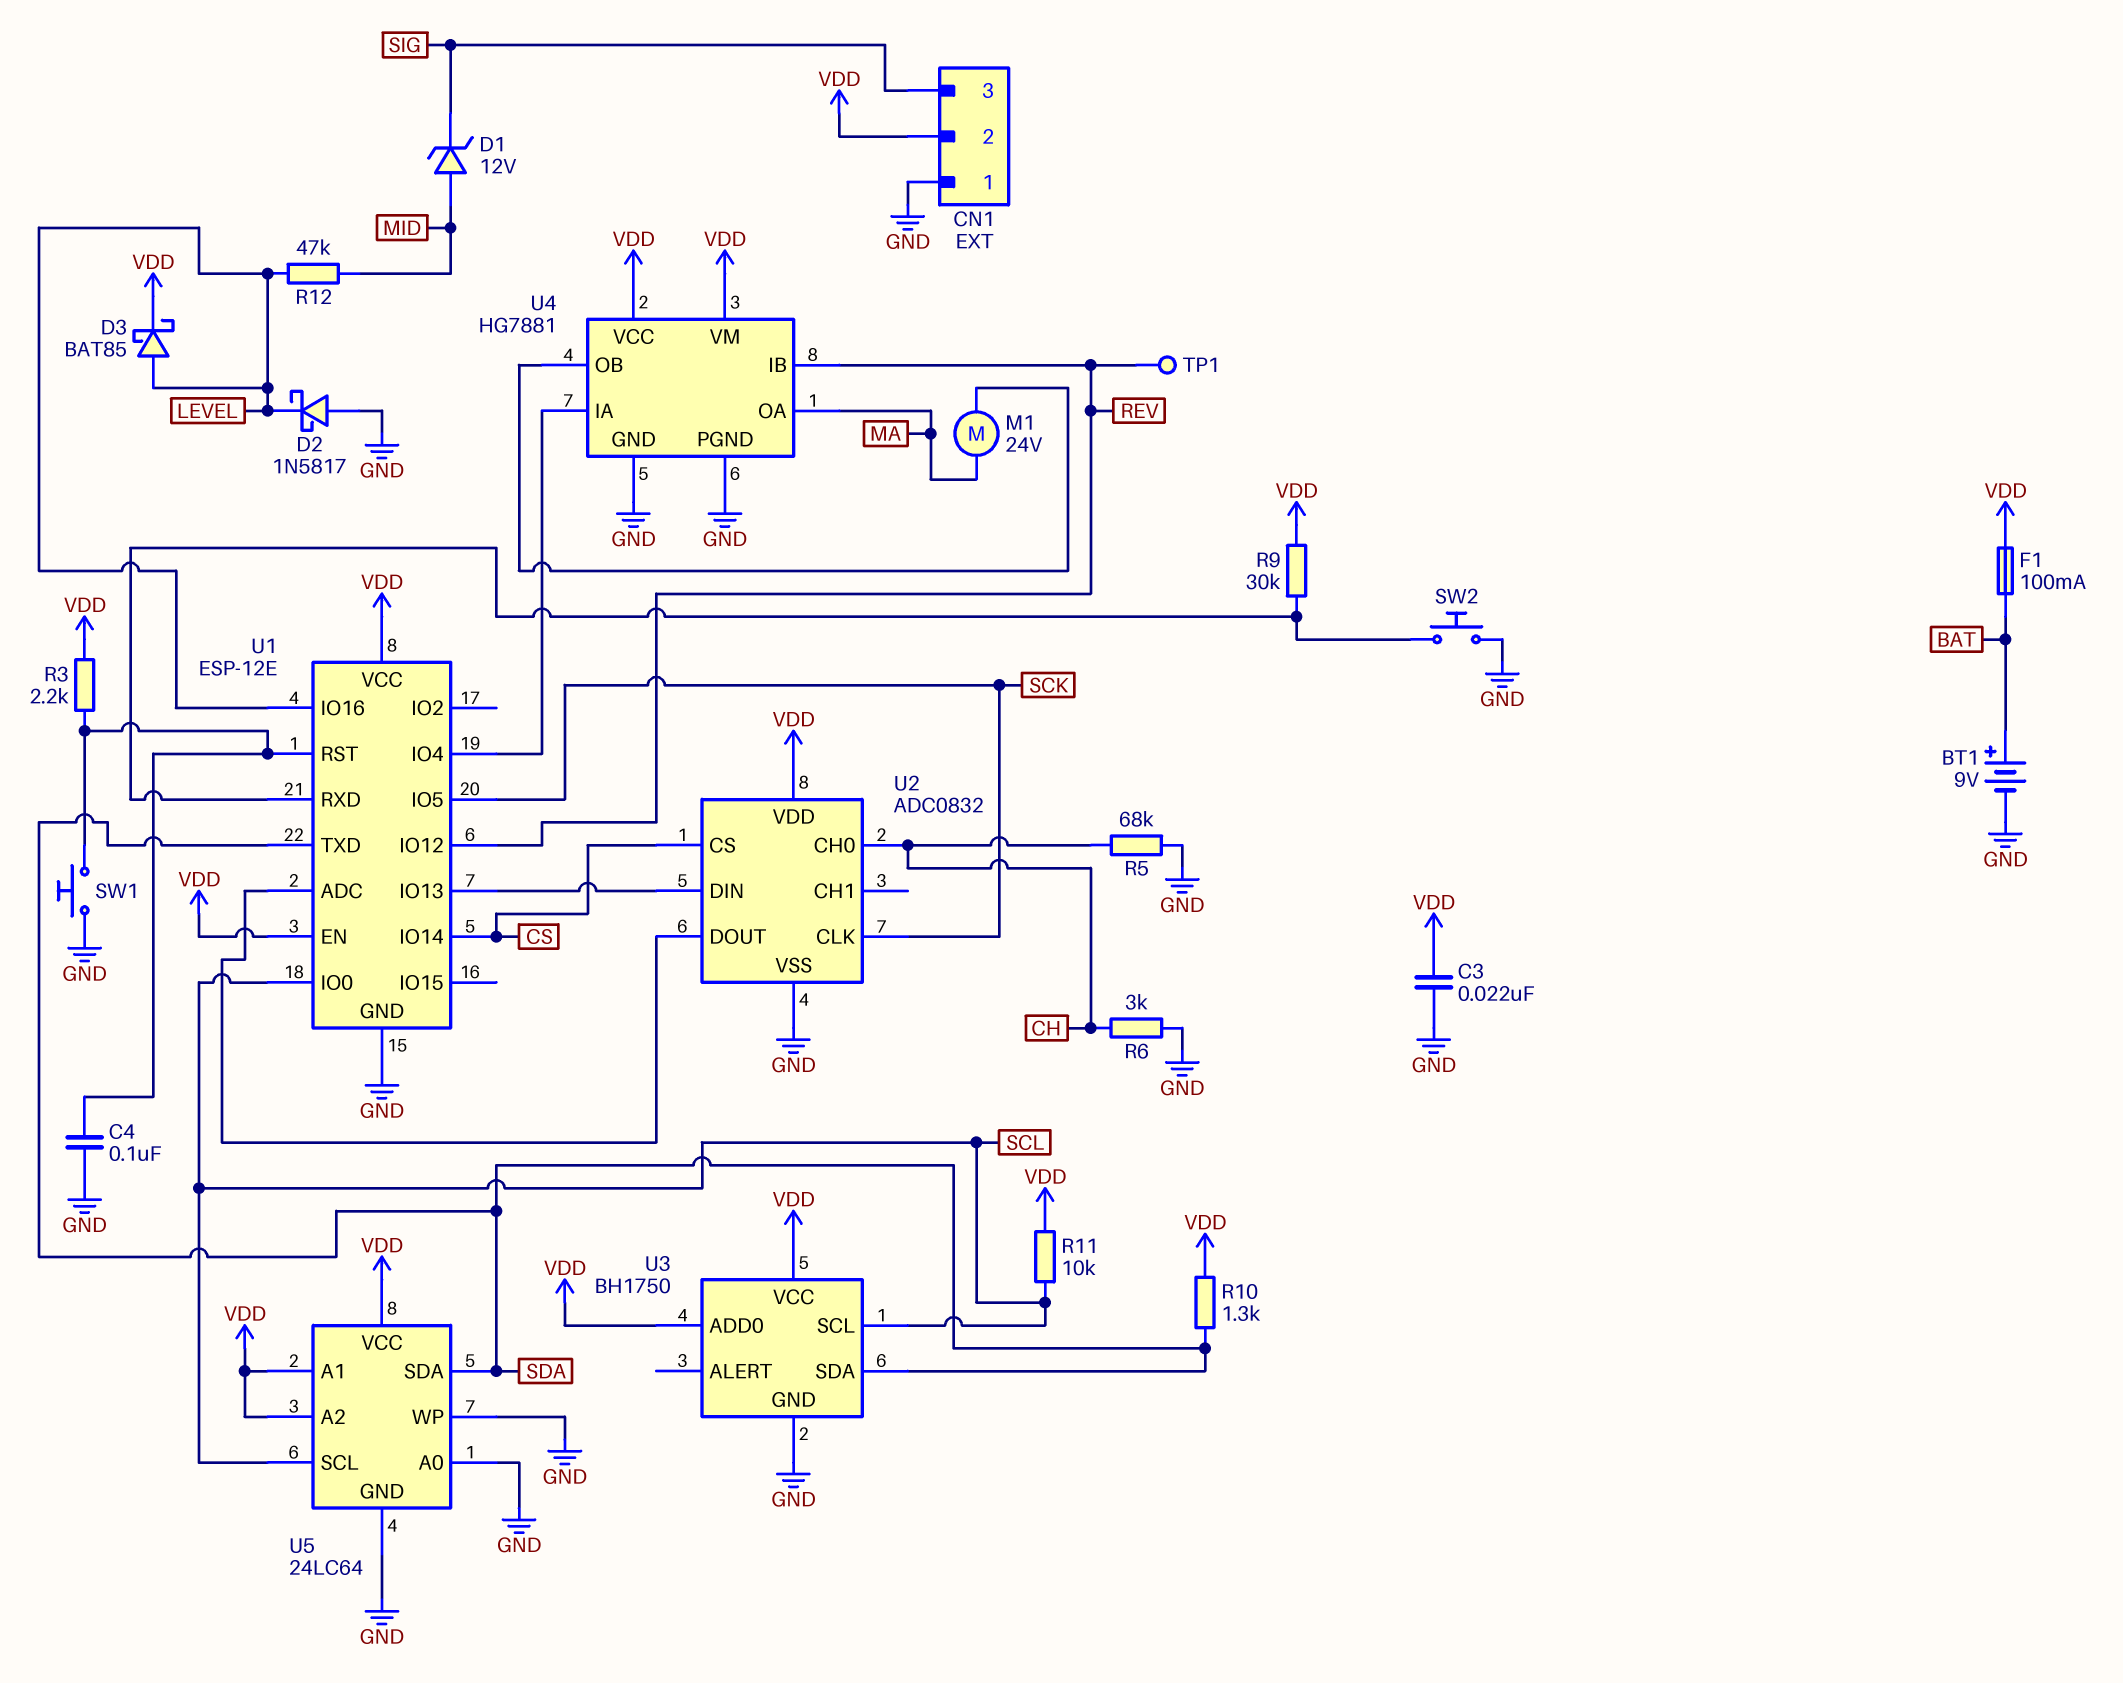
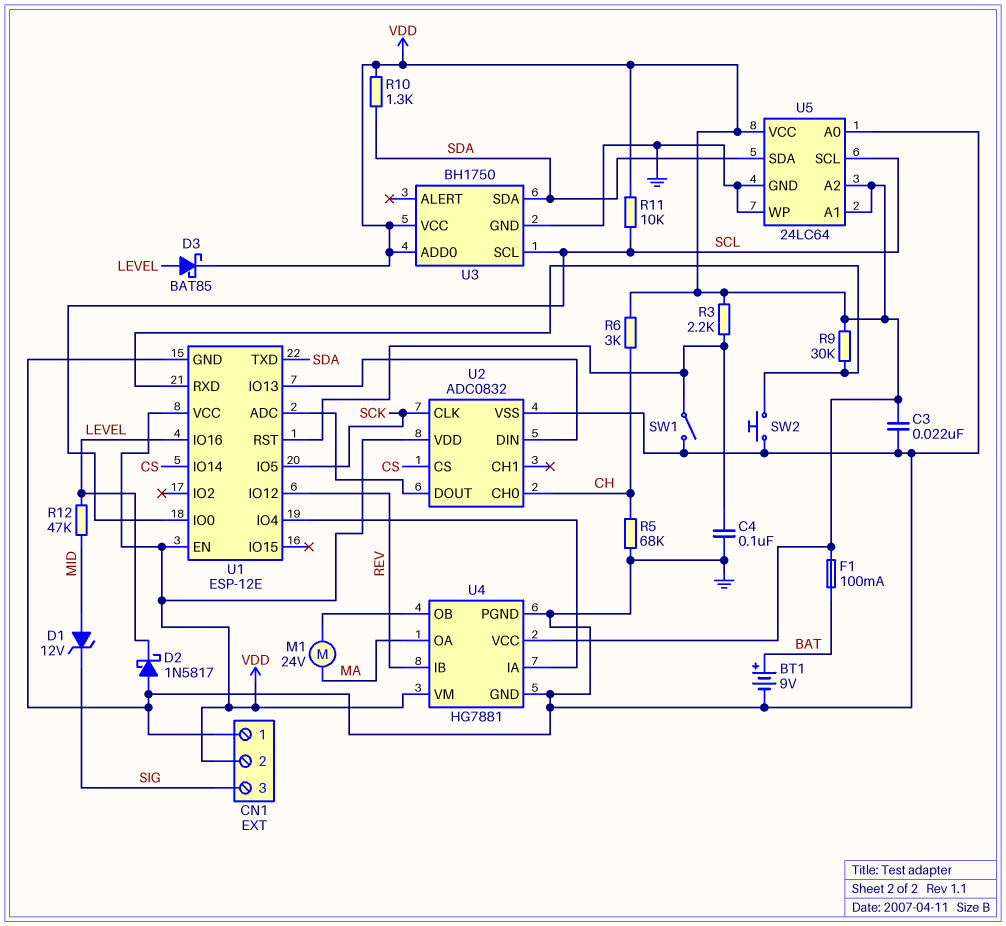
R6: 3k (CH, GND) -> 3k (CH, VDD)
SW1: button (GND, U1/RST) -> switch (GND, U1/RST)
TP1: test point (REV) -> none

